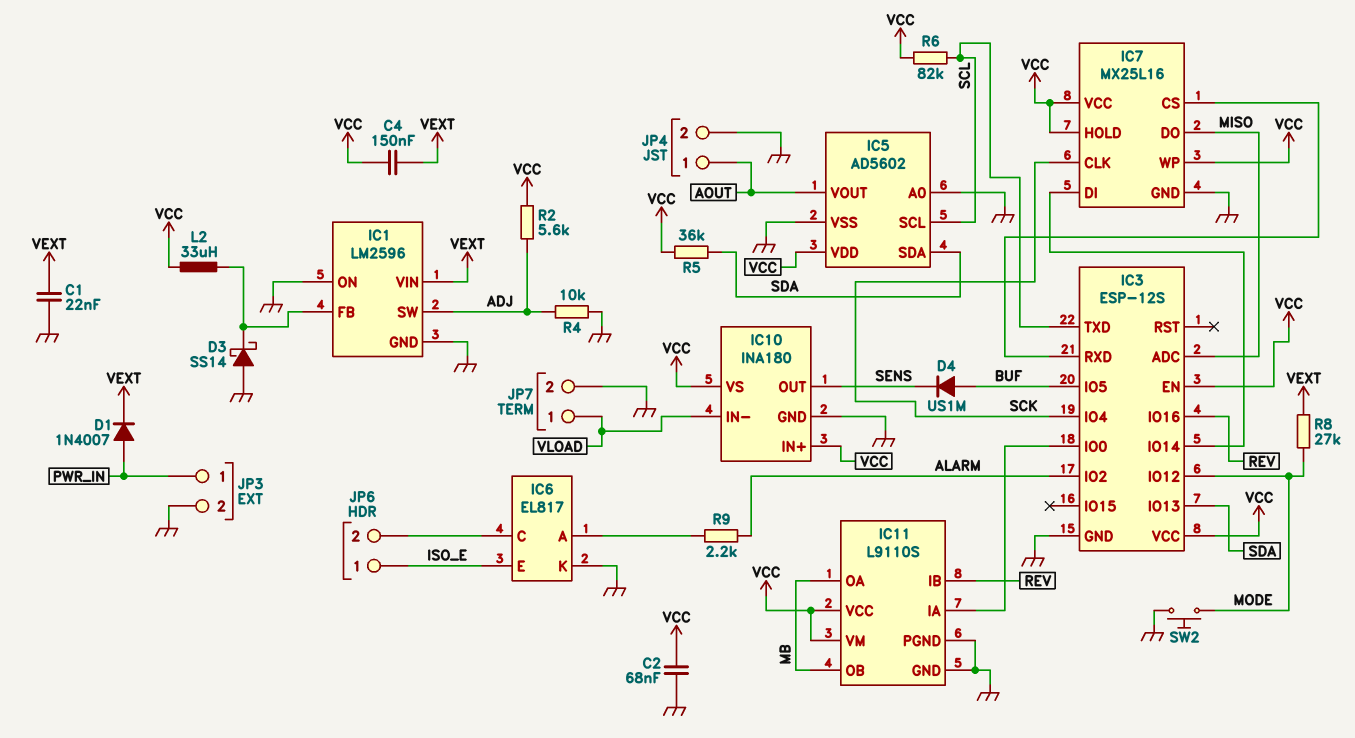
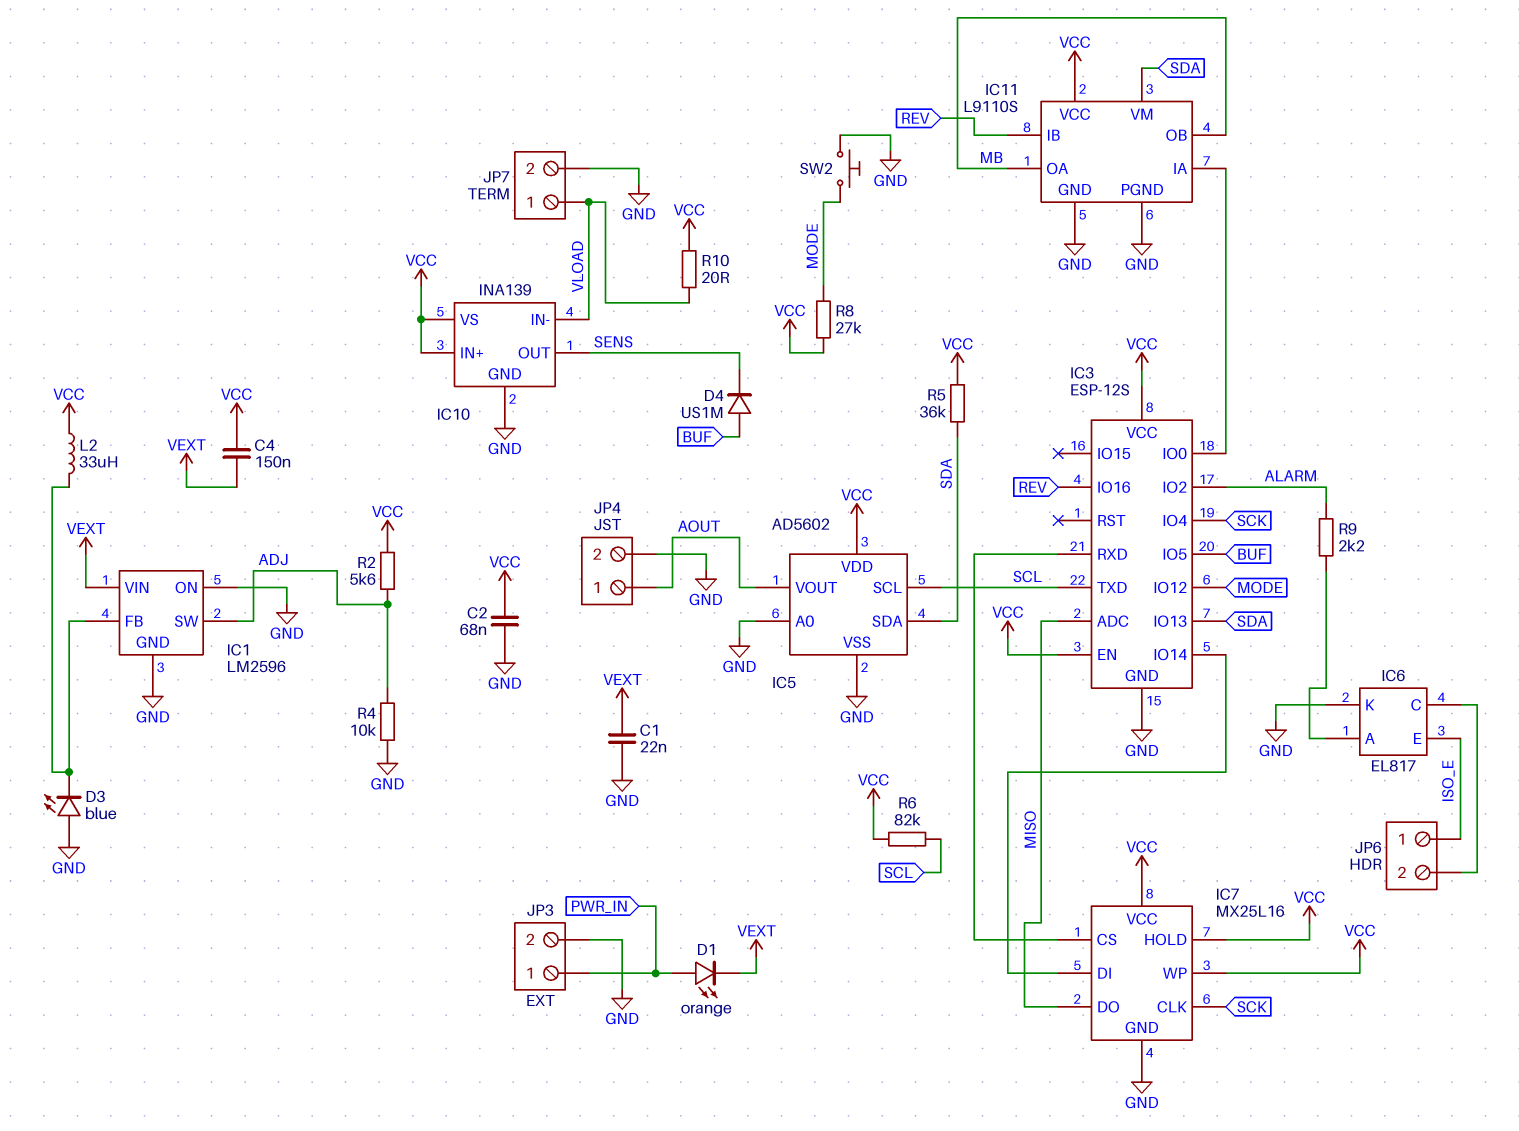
D1: diode 1N4007 (A PWR_IN, K VEXT) -> LED orange (A PWR_IN, K VEXT)
D3: schottky SS14 (A GND, K IC1/FB) -> LED blue (A GND, K IC1/FB)
IC10: INA180 -> INA139
IC11 pin VM: VCC -> SDA
R8: 27k (MODE, VEXT) -> 27k (MODE, VCC)
R10: none -> 20 (VCC, VLOAD)

